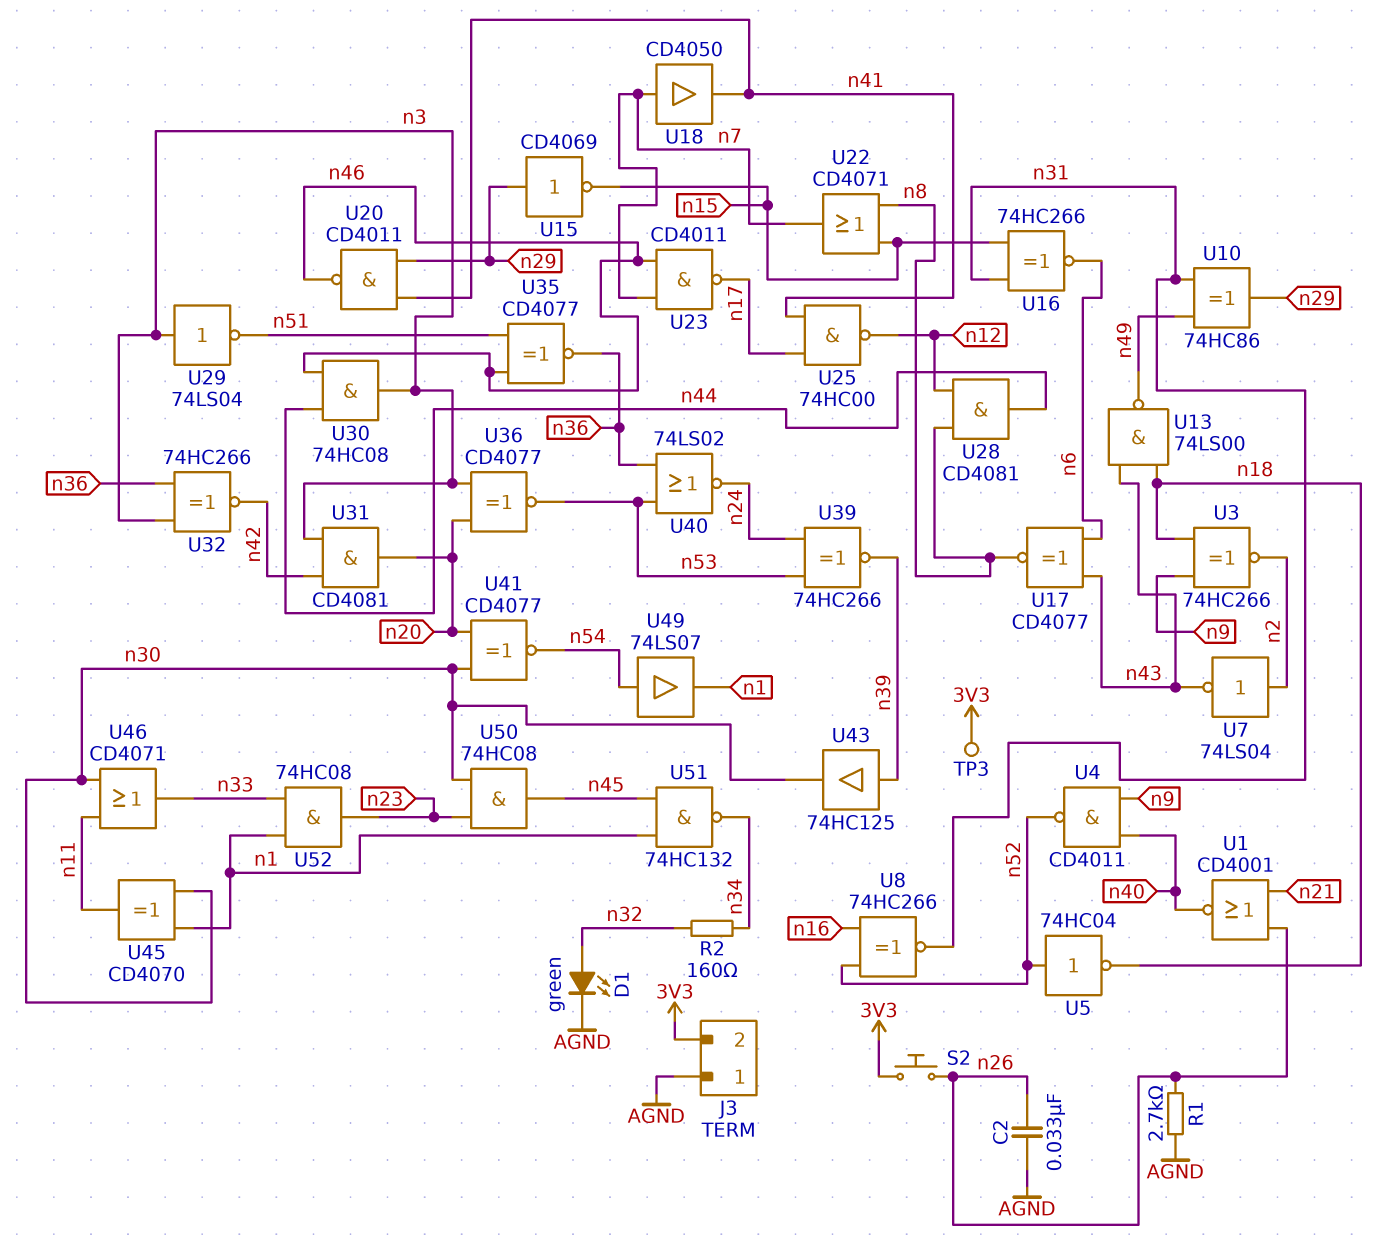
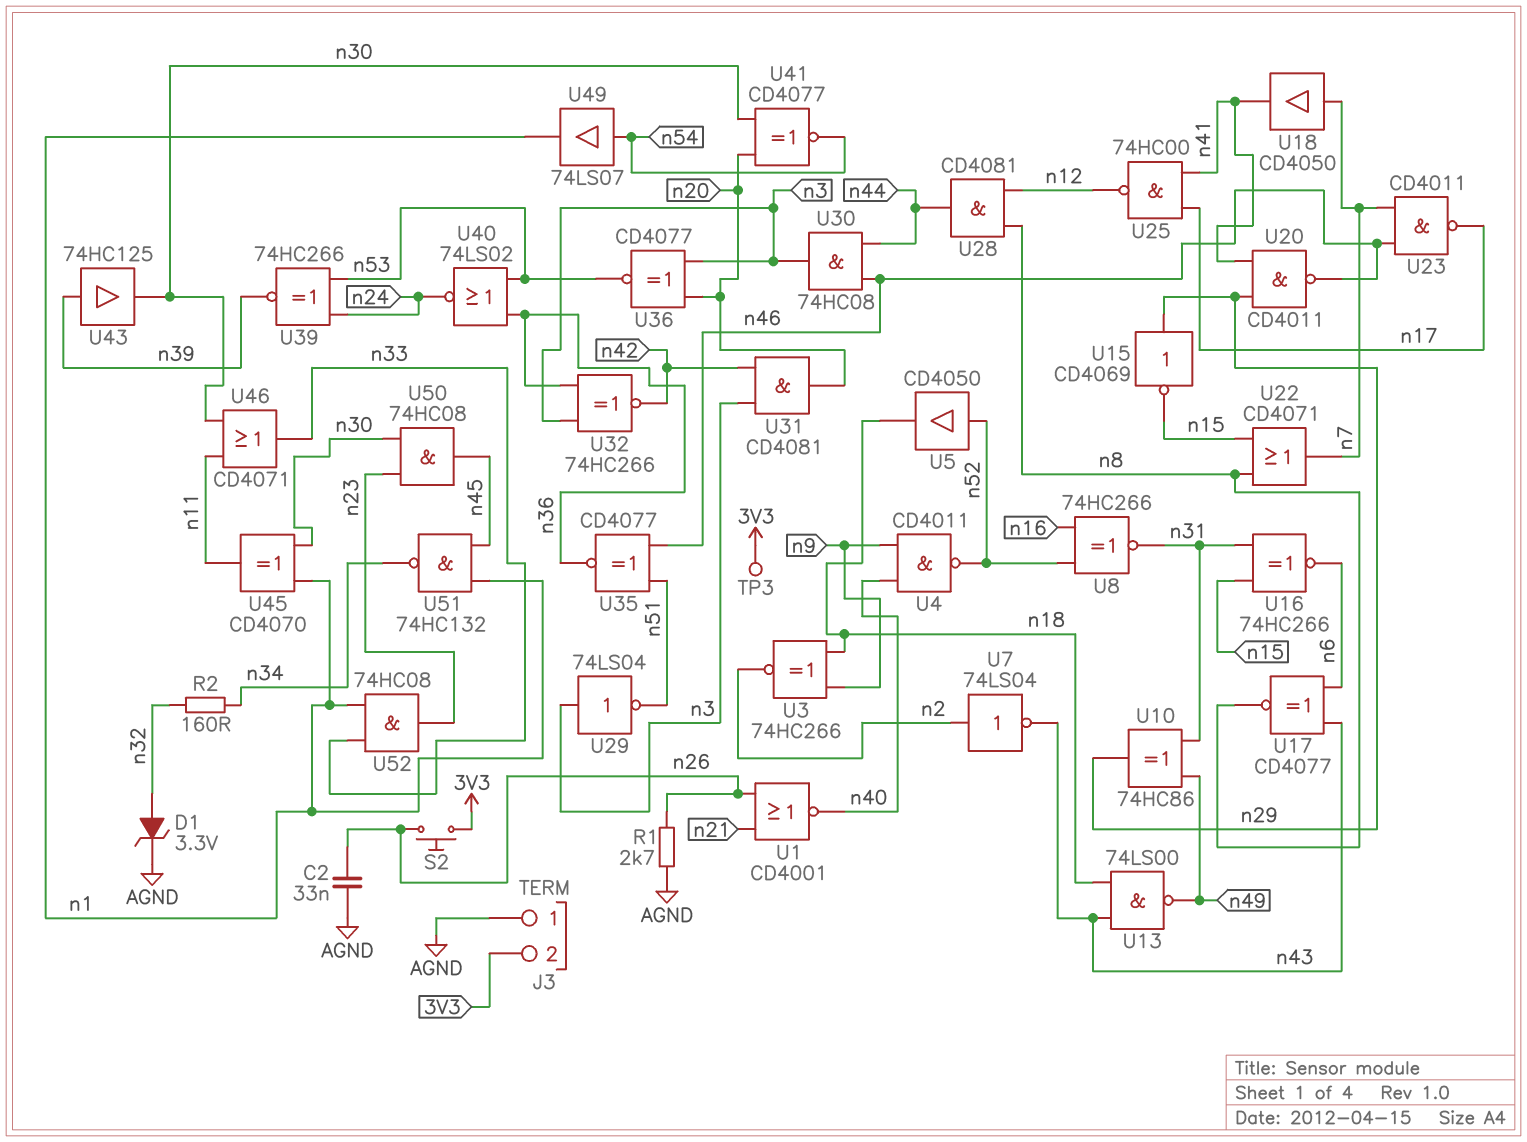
D1: LED green (A n32, K AGND) -> zener 3.3V (A n32, K AGND)
U5: NOT 74HC04 (in n52, out n18) -> buffer CD4050 (in n52, out n18)

